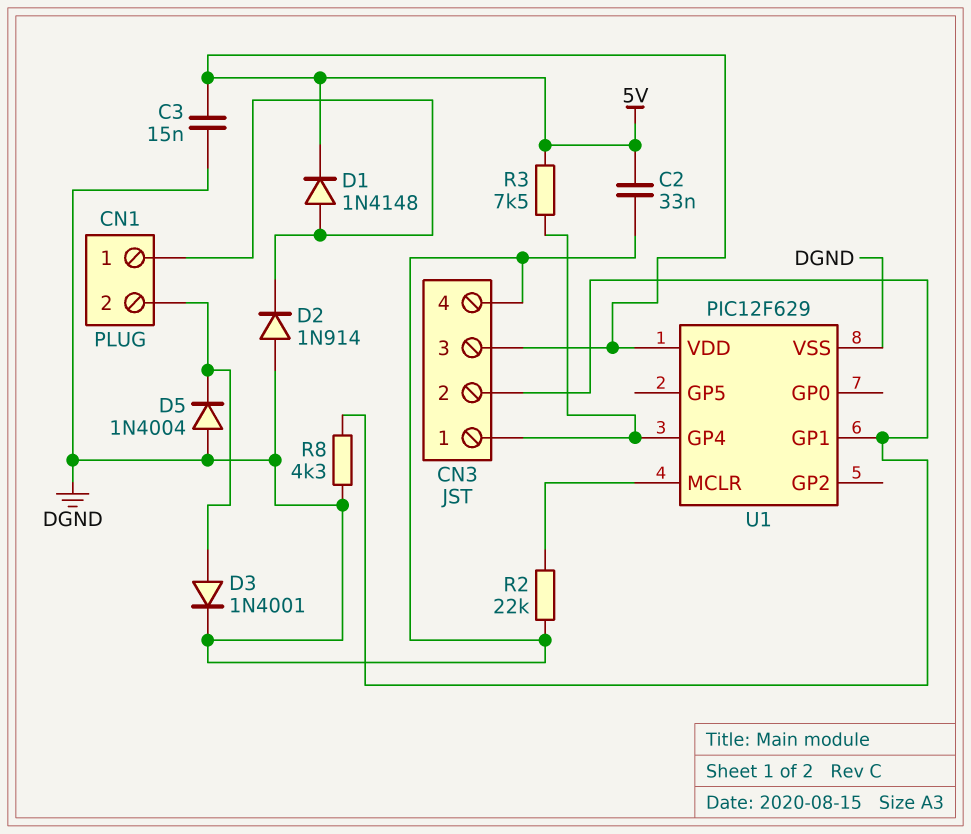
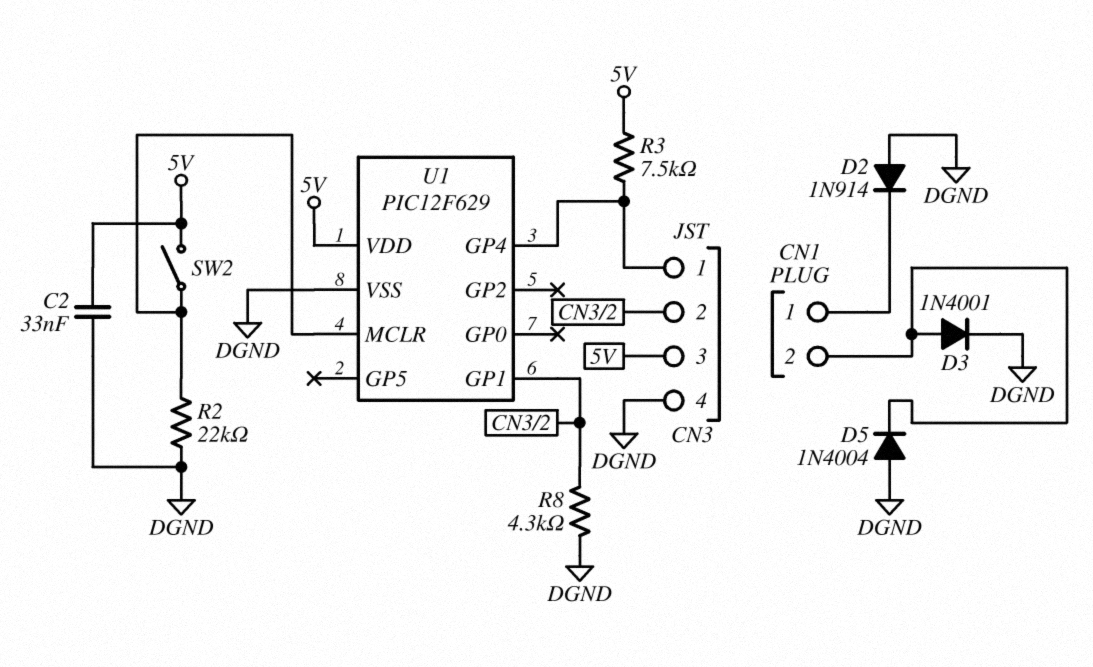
C3: 15nF (5V, DGND) -> none
D1: diode 1N4148 (A CN1/1, K 5V) -> none
SW2: none -> switch (5V, U1/MCLR)

